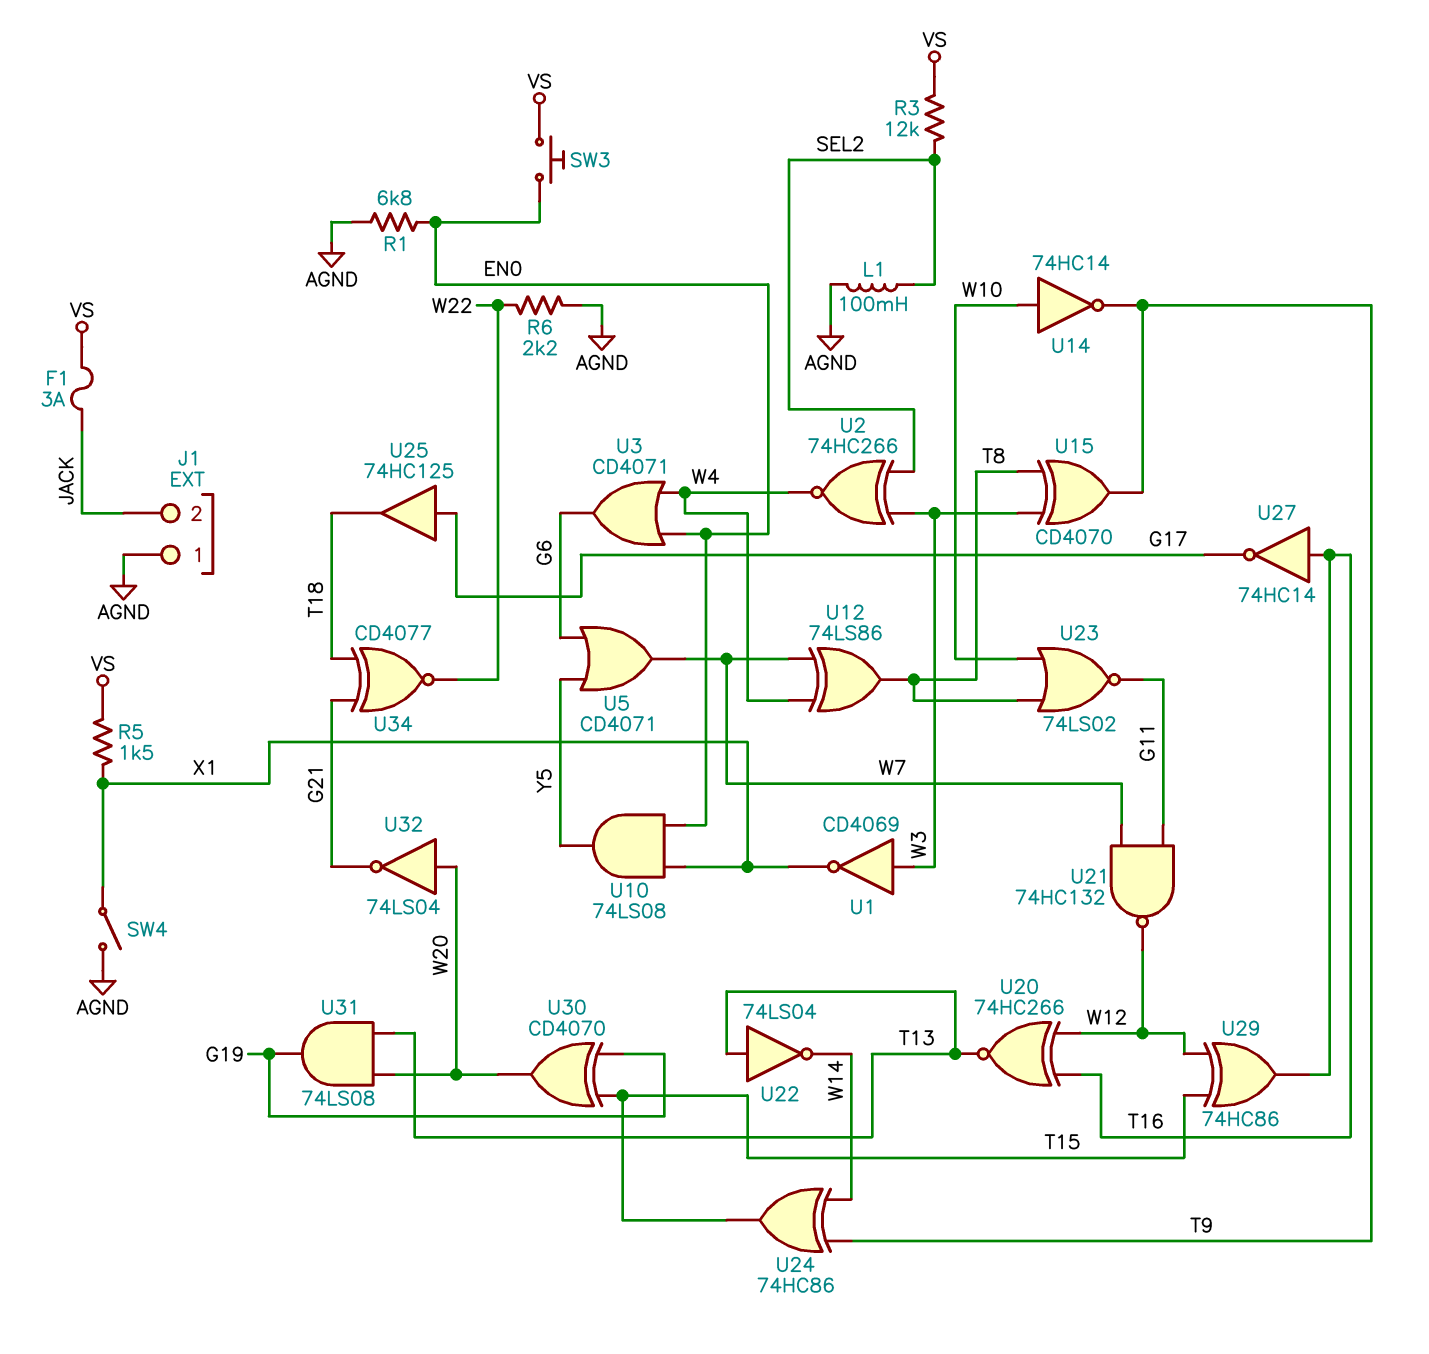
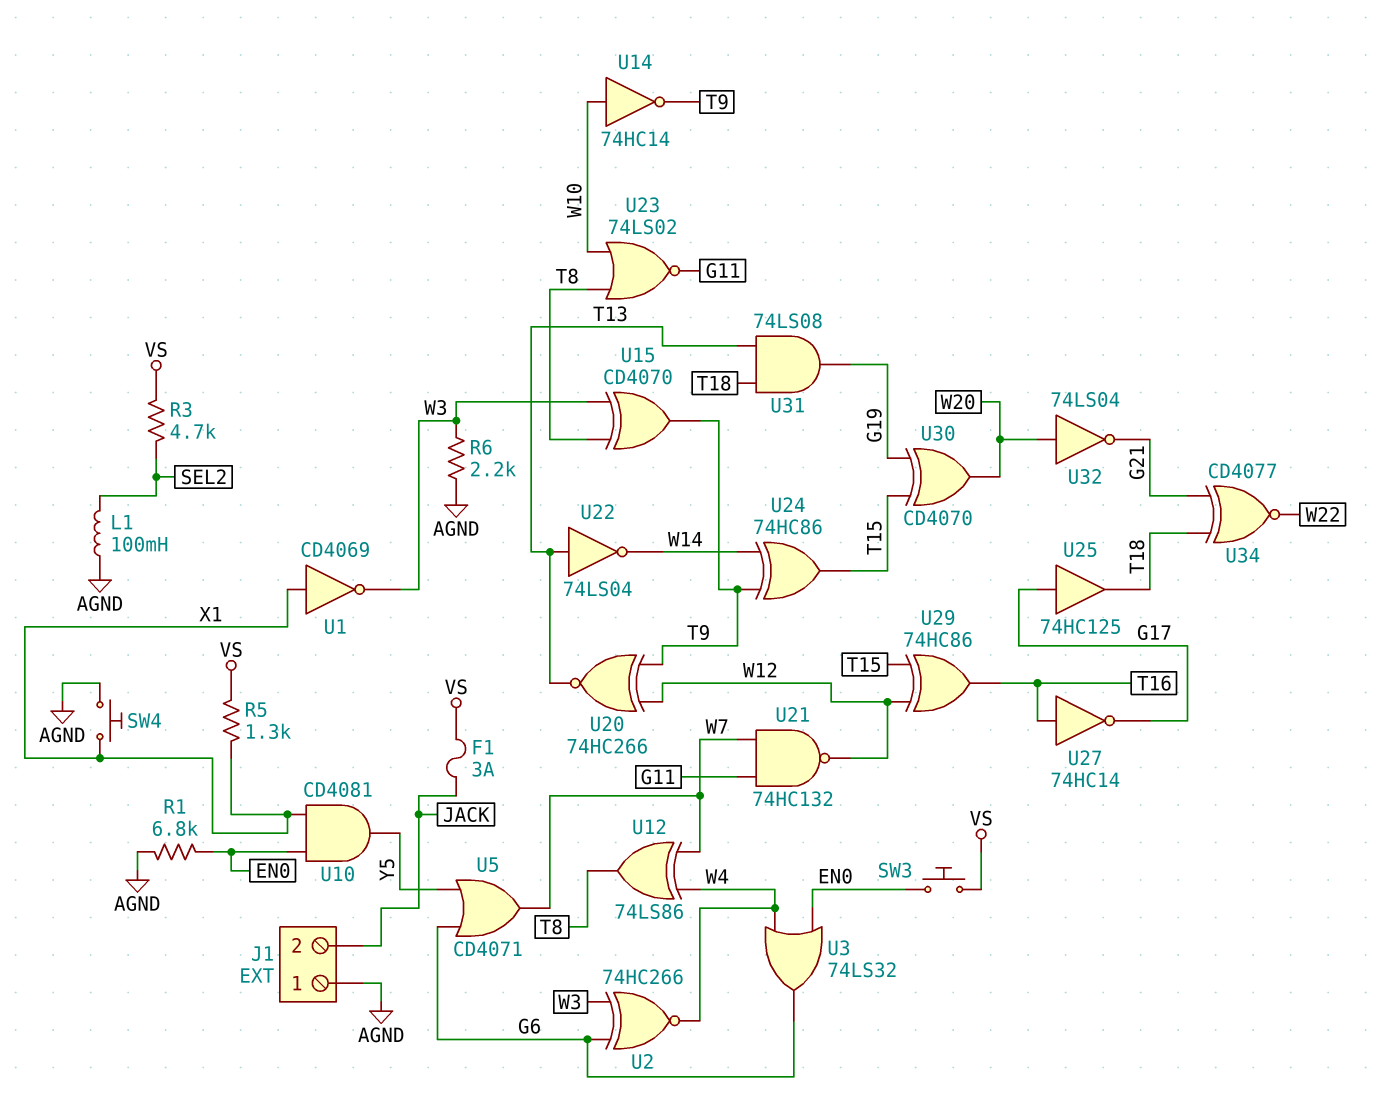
R3: 12k (SEL2, VS) -> 4.7k (SEL2, VS)
R5: 1.5k (VS, X1) -> 1.3k (VS, X1)
R6: 2.2k (AGND, W22) -> 2.2k (AGND, W3)
SW4: switch (AGND, X1) -> button (AGND, X1)
U1: NOT CD4069 (in W3, out X1) -> NOT CD4069 (in X1, out W3)
U2: XNOR 74HC266 (in SEL2, in W3, out W4) -> XNOR 74HC266 (in G6, in W3, out W4)
U3: OR CD4071 (in EN0, in W4, out G6) -> OR 74LS32 (in EN0, in W4, out G6)
U10: AND 74LS08 (in EN0, in X1, out Y5) -> AND CD4081 (in EN0, in X1, out Y5)
U20: XNOR 74HC266 (in T16, in W12, out T13) -> XNOR 74HC266 (in T9, in W12, out T13)
U31: AND 74LS08 (in T13, in W20, out G19) -> AND 74LS08 (in T13, in T18, out G19)

